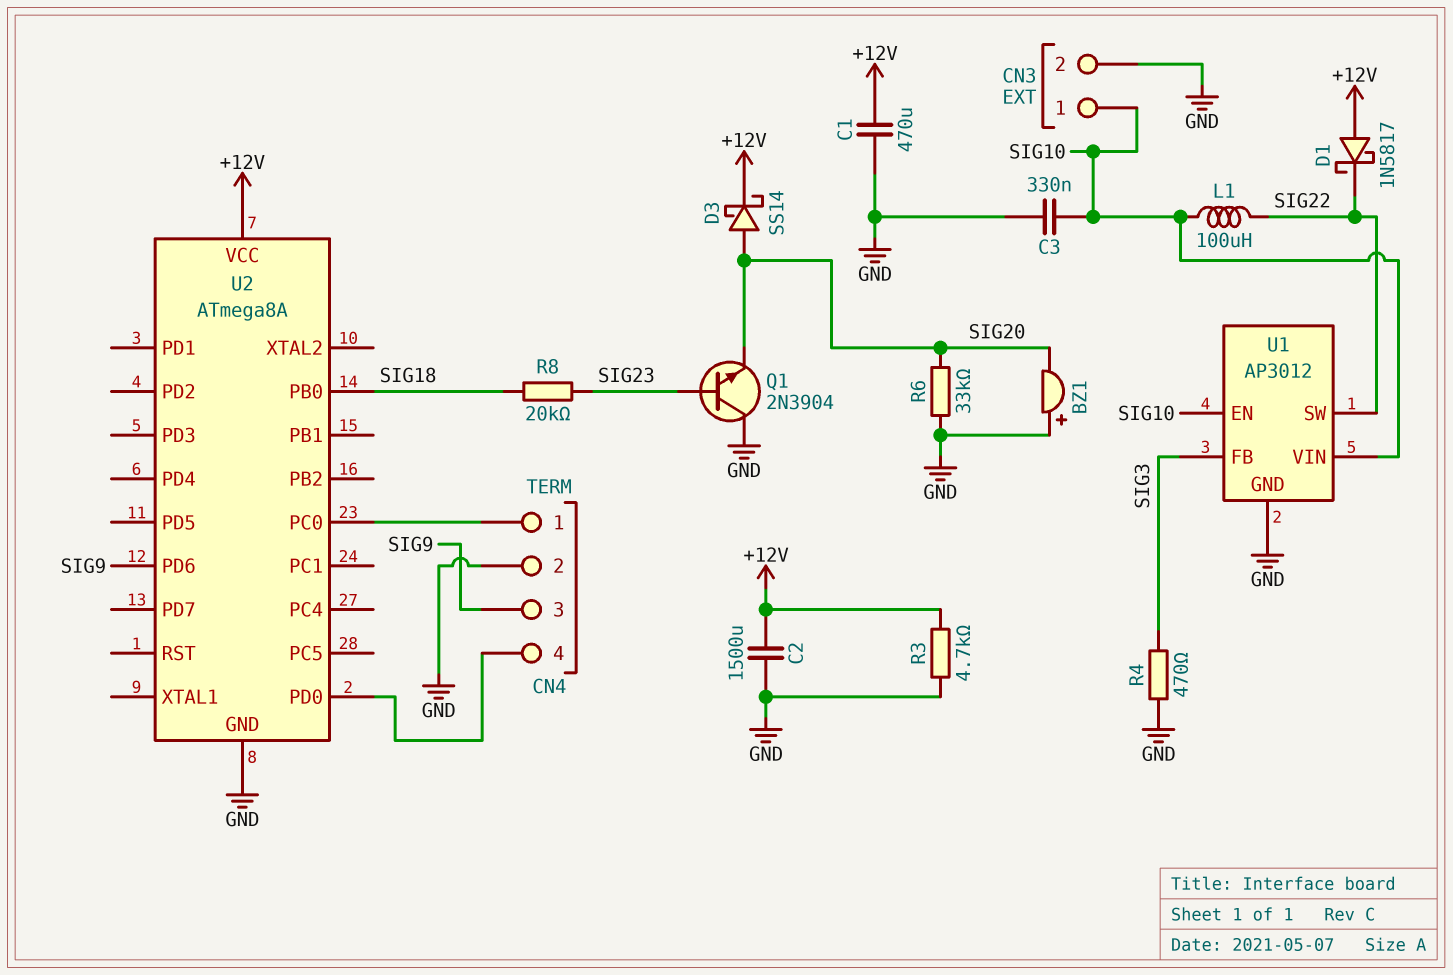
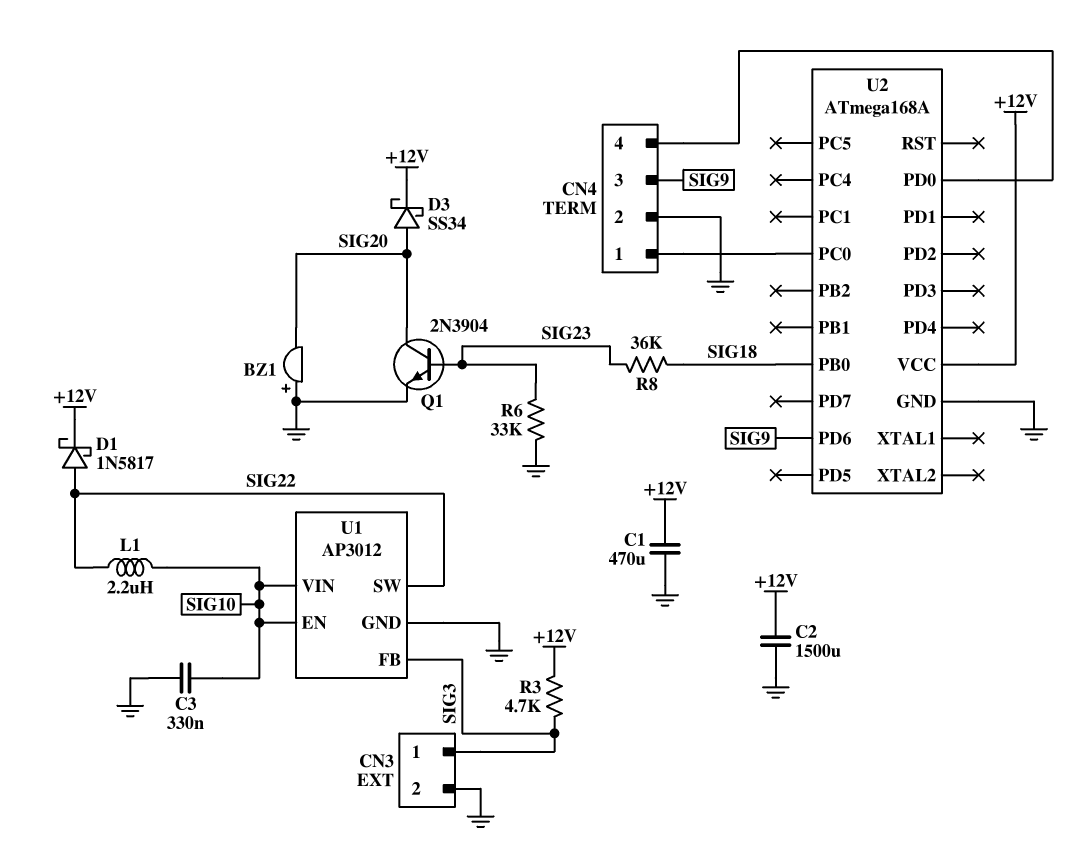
CN3 pin 1: SIG10 -> SIG3
D1: schottky 1N5817 (A +12V, K SIG22) -> schottky 1N5817 (A SIG22, K +12V)
D3: schottky SS14 (A SIG20, K +12V) -> schottky SS34 (A SIG20, K +12V)
L1: 100uH (SIG10, SIG22) -> 2.2uH (SIG10, SIG22)
Q1: NPN 2N3904 (B SIG23, C GND, E SIG20) -> NPN 2N3904 (B SIG23, C SIG20, E GND)
R3: 4.7k (+12V, GND) -> 4.7k (+12V, SIG3)
R4: 470 (GND, SIG3) -> none
R6: 33k (GND, SIG20) -> 33k (GND, SIG23)
R8: 20k (SIG18, SIG23) -> 36k (SIG18, SIG23)
U2: ATmega8A -> ATmega168A

